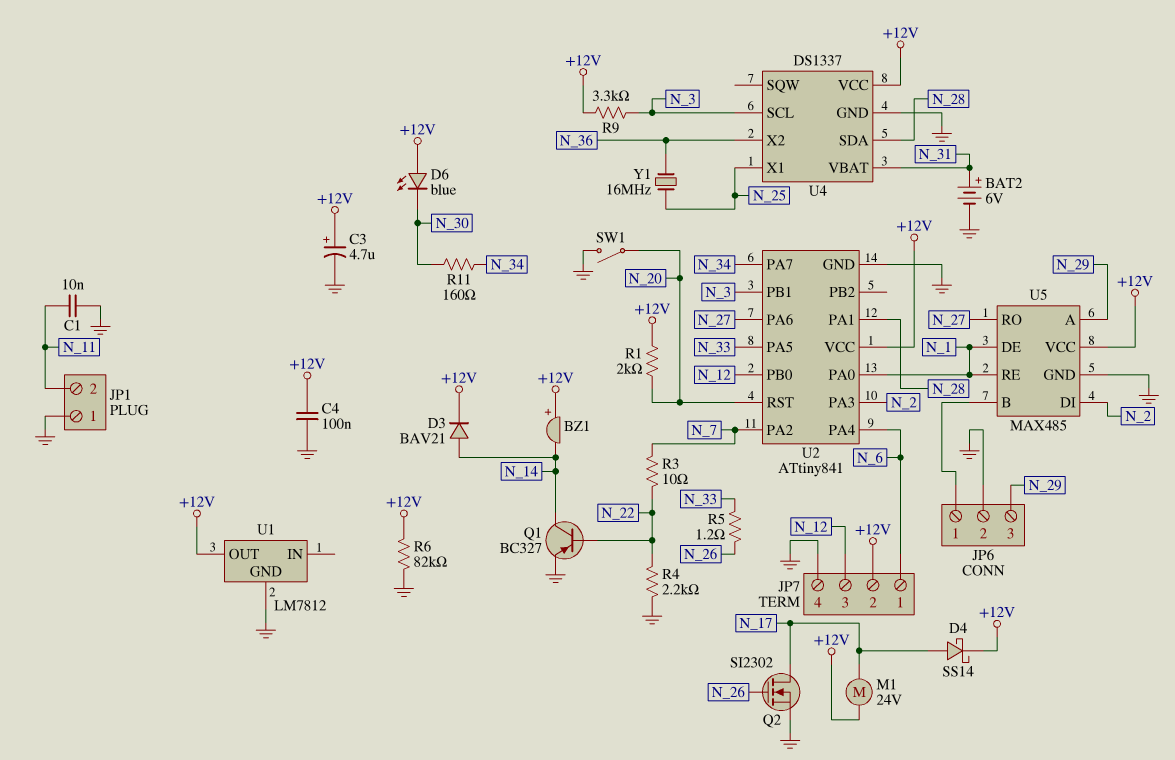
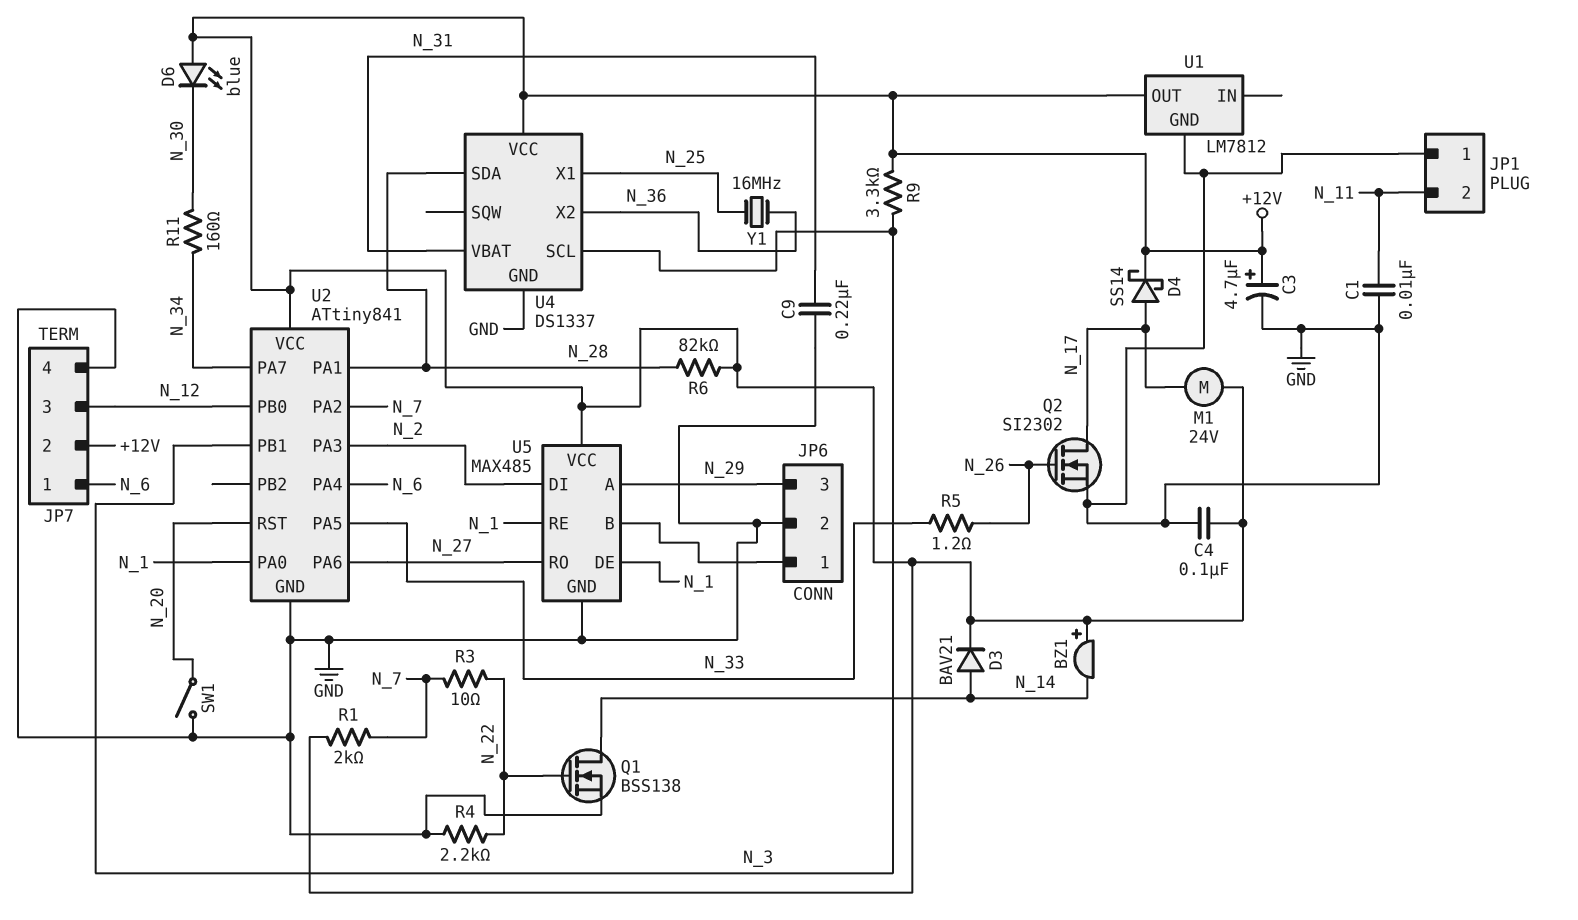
BAT2: 6V (plus N_31, minus GND) -> none
C9: none -> 220nF (GND, N_31)
Q1: PNP BC327 (B N_22, C N_14, E GND) -> NMOS BSS138 (G N_22, D N_14, S GND)
R1: 2k (+12V, N_20) -> 2k (+12V, N_7)
R6: 82k (+12V, GND) -> 82k (+12V, N_28)

